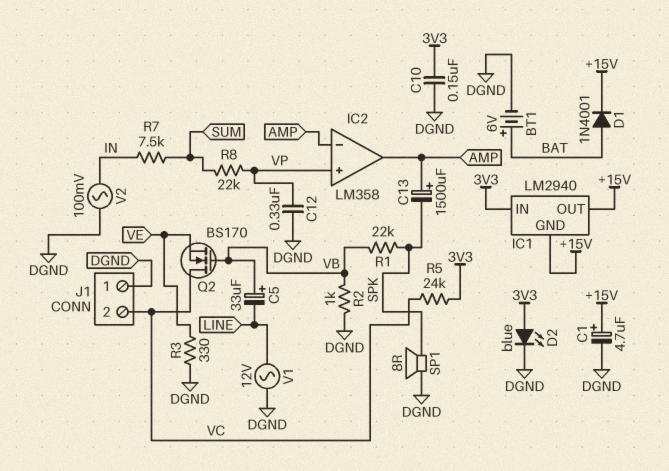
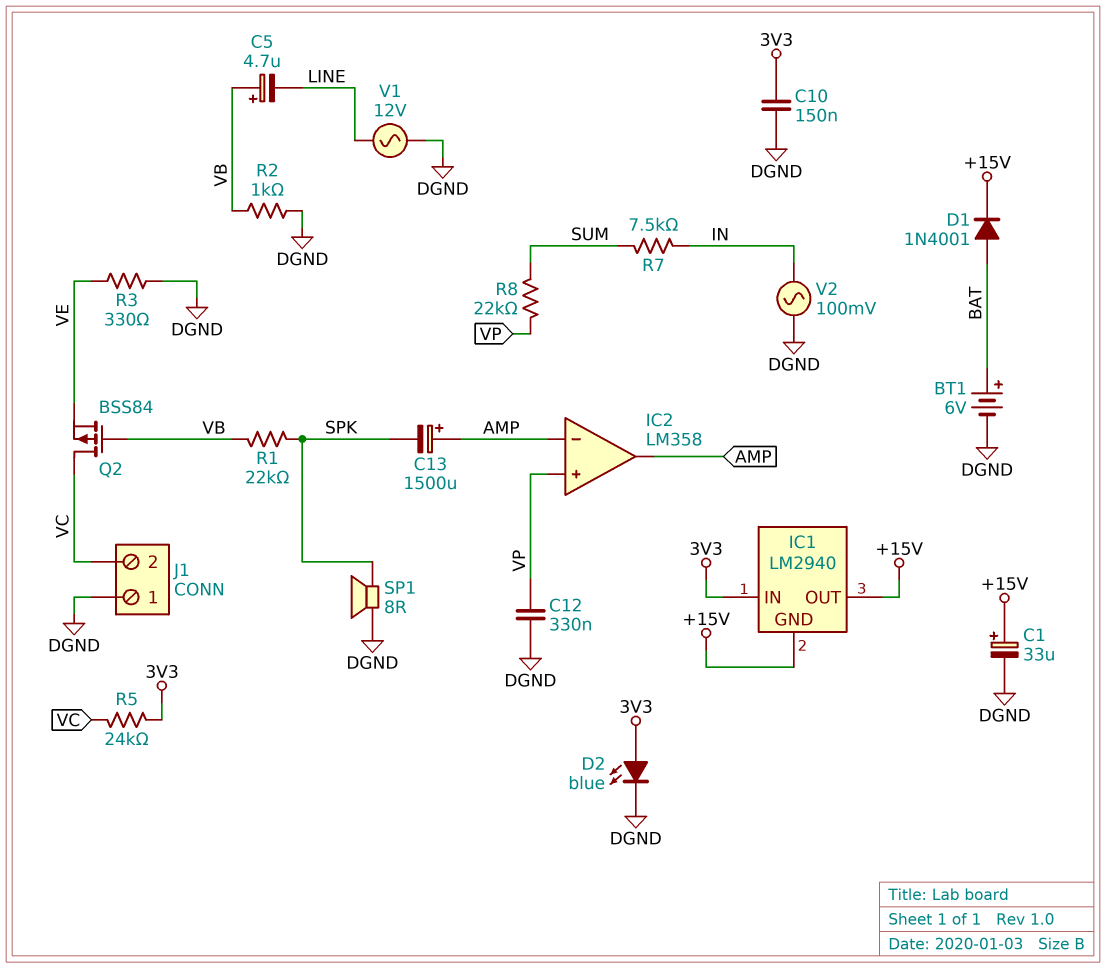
C1: 4.7uF (plus +15V, minus DGND) -> 33uF (plus +15V, minus DGND)
C5: 33uF (plus VB, minus LINE) -> 4.7uF (plus VB, minus LINE)
Q2: NMOS BS170 (G VB, D VC, S VE) -> PMOS BSS84 (G VB, D VC, S VE)

